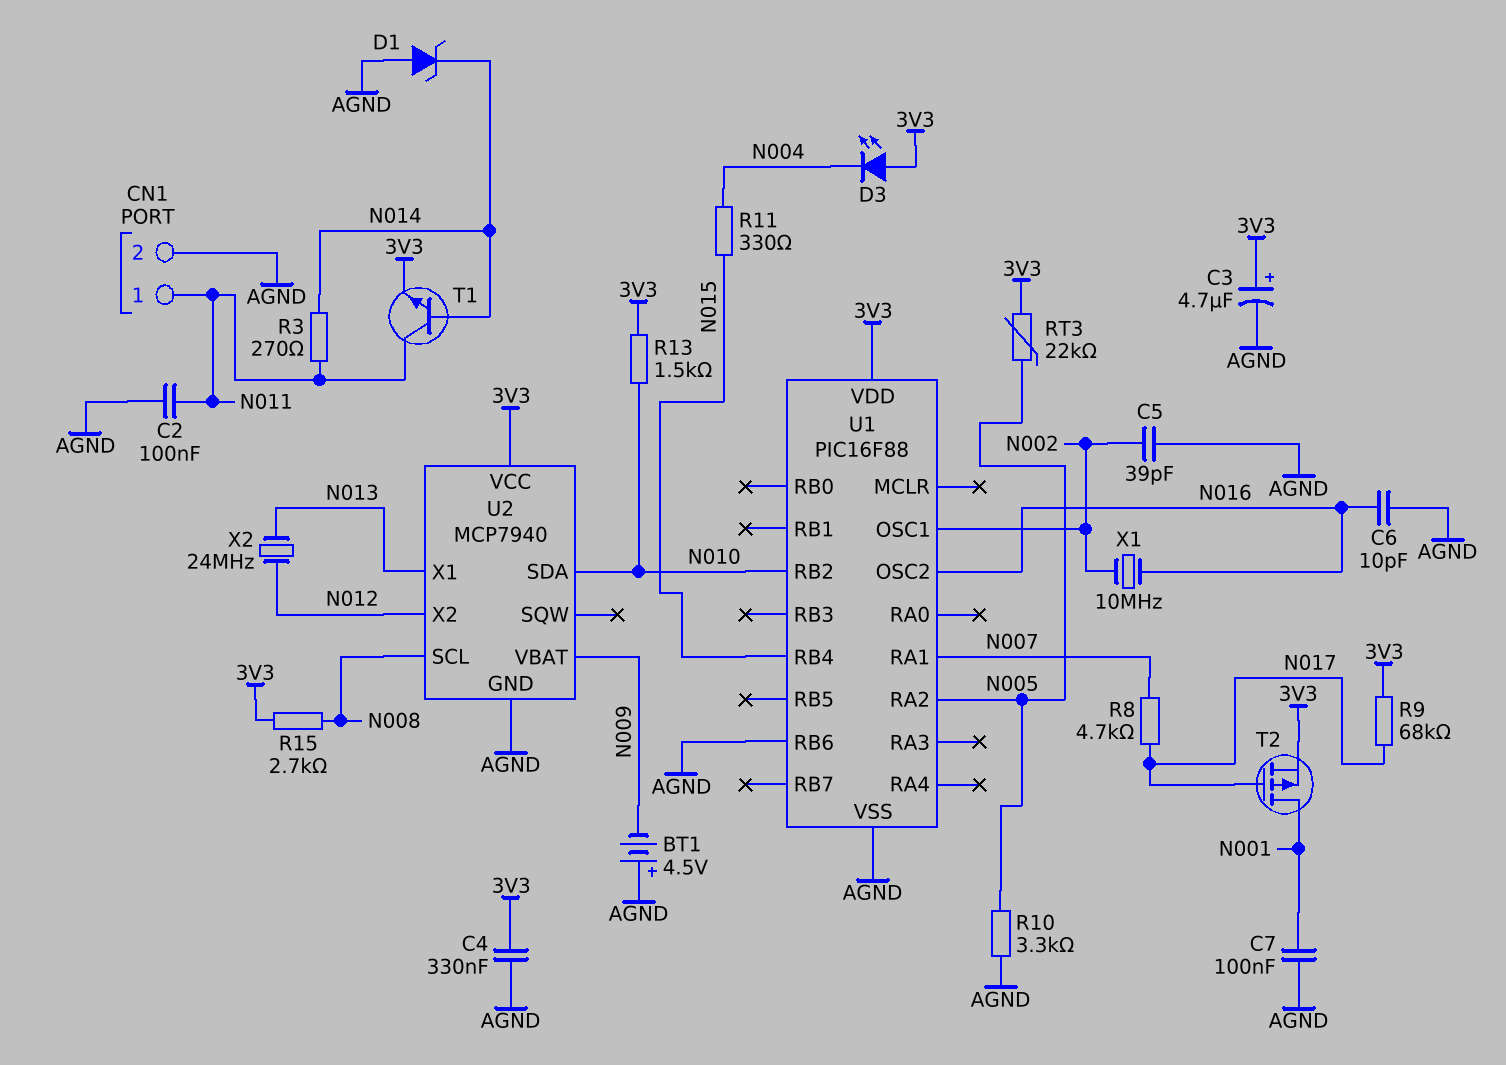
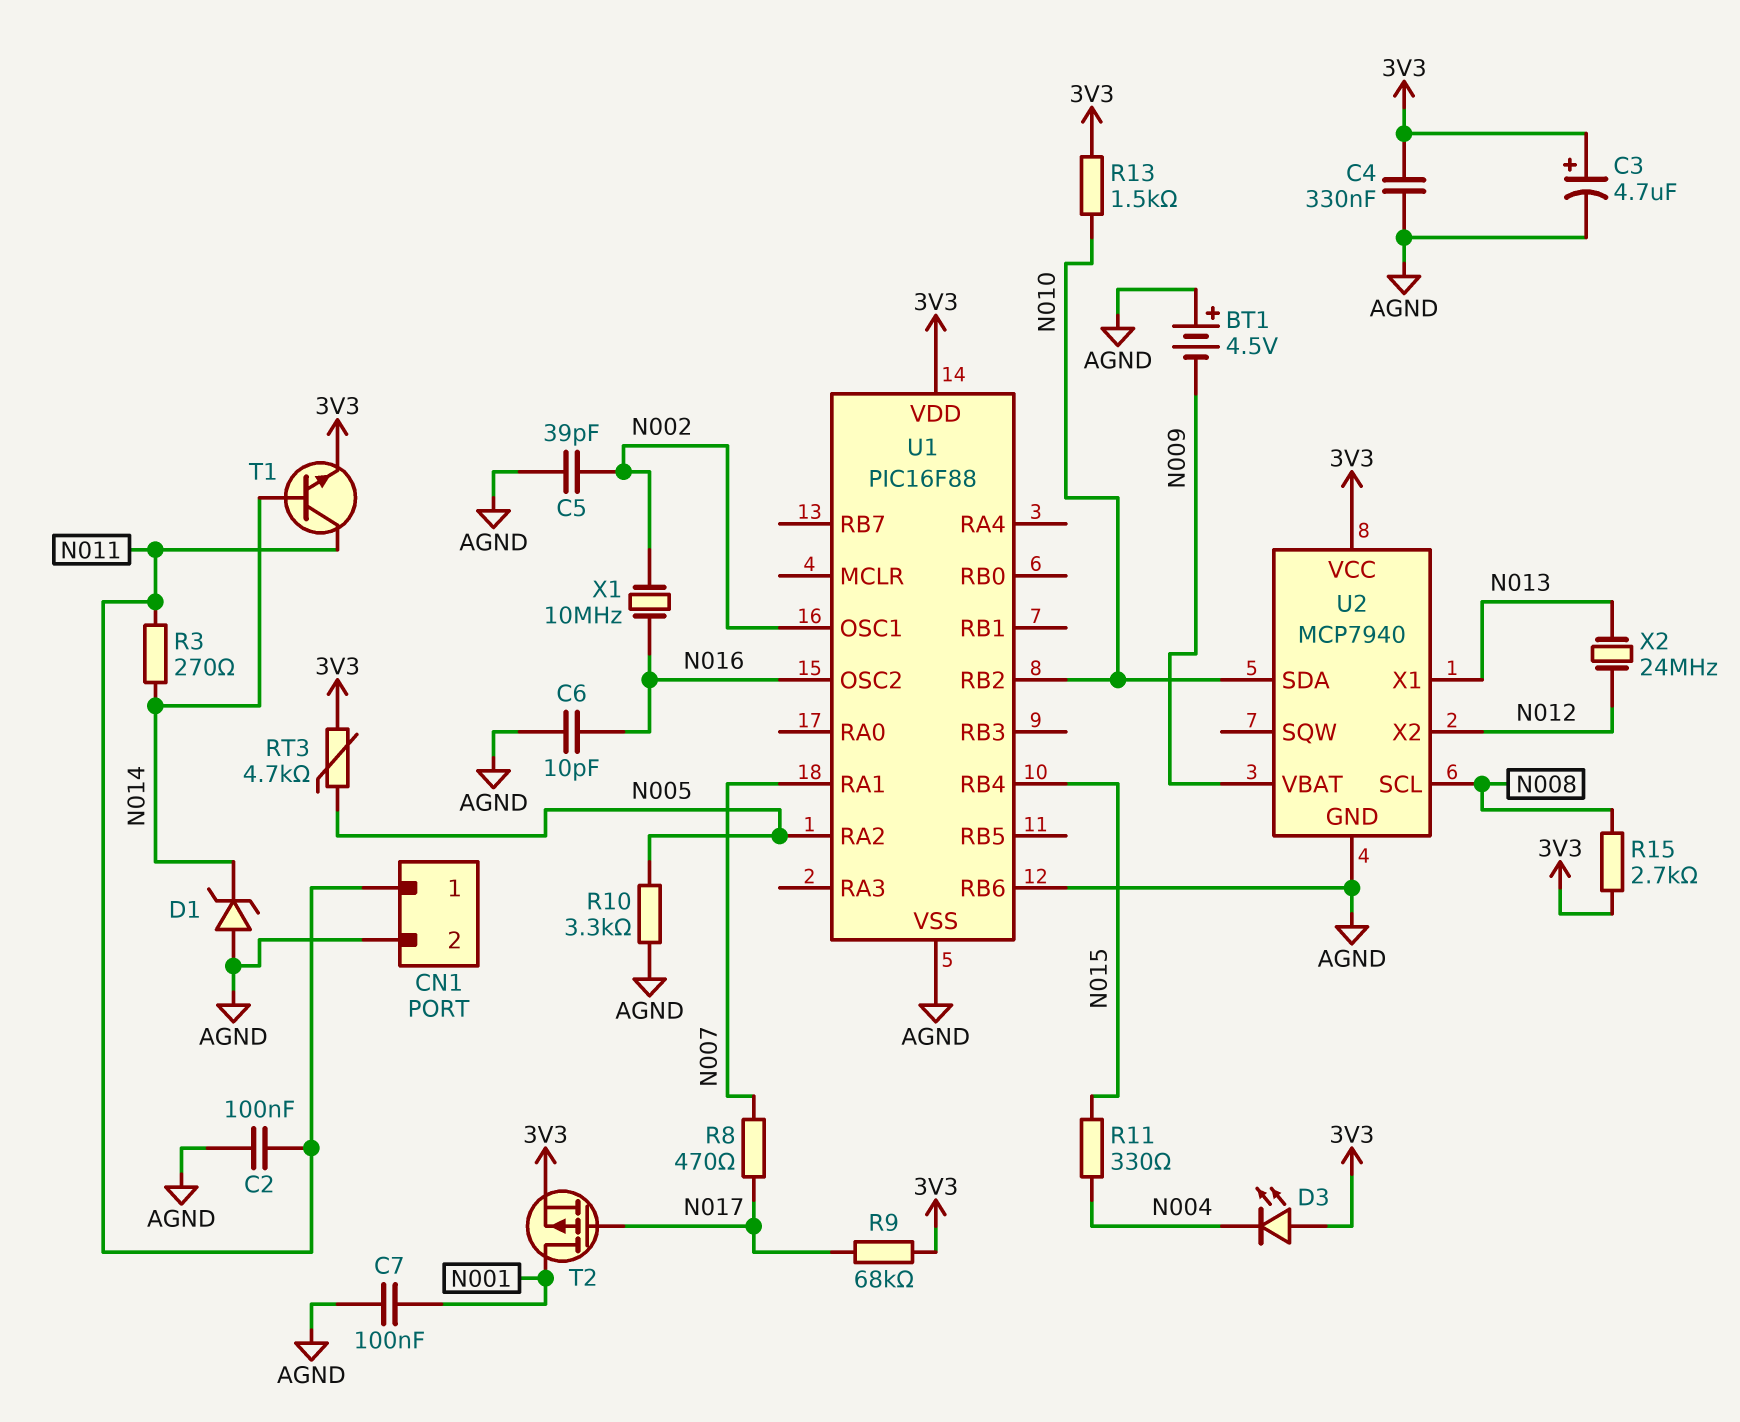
R8: 4.7k (N007, N017) -> 470 (N007, N017)
RT3: 22k (3V3, N005) -> 4.7k (3V3, N005)

